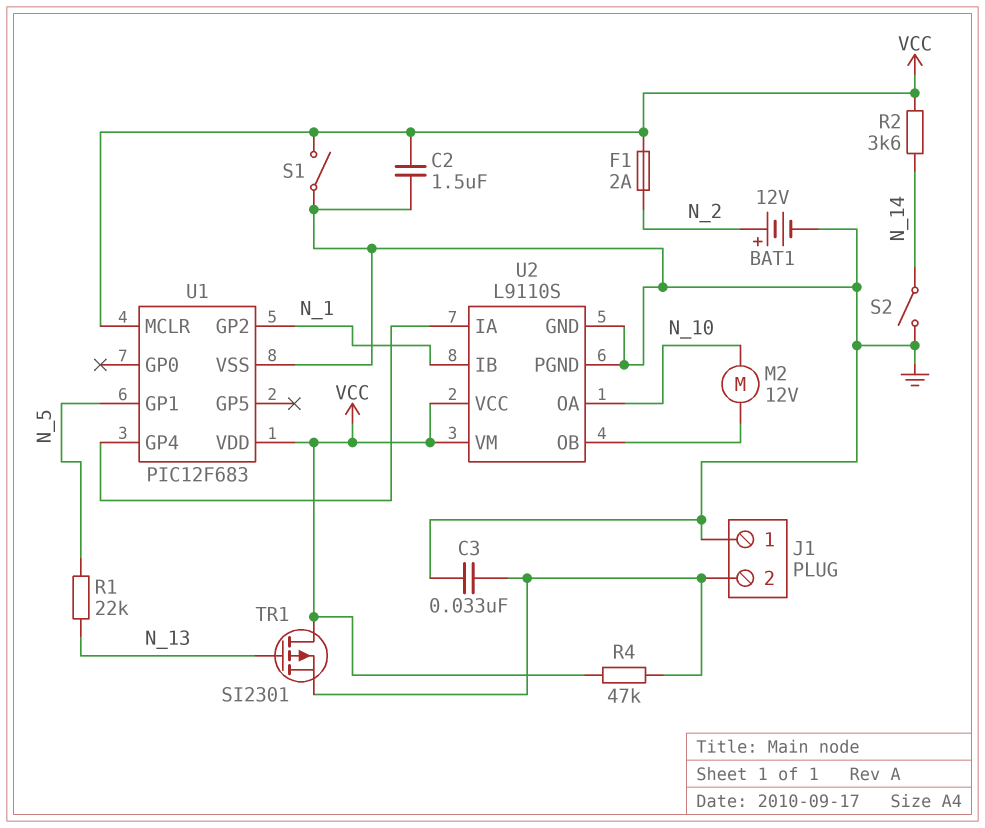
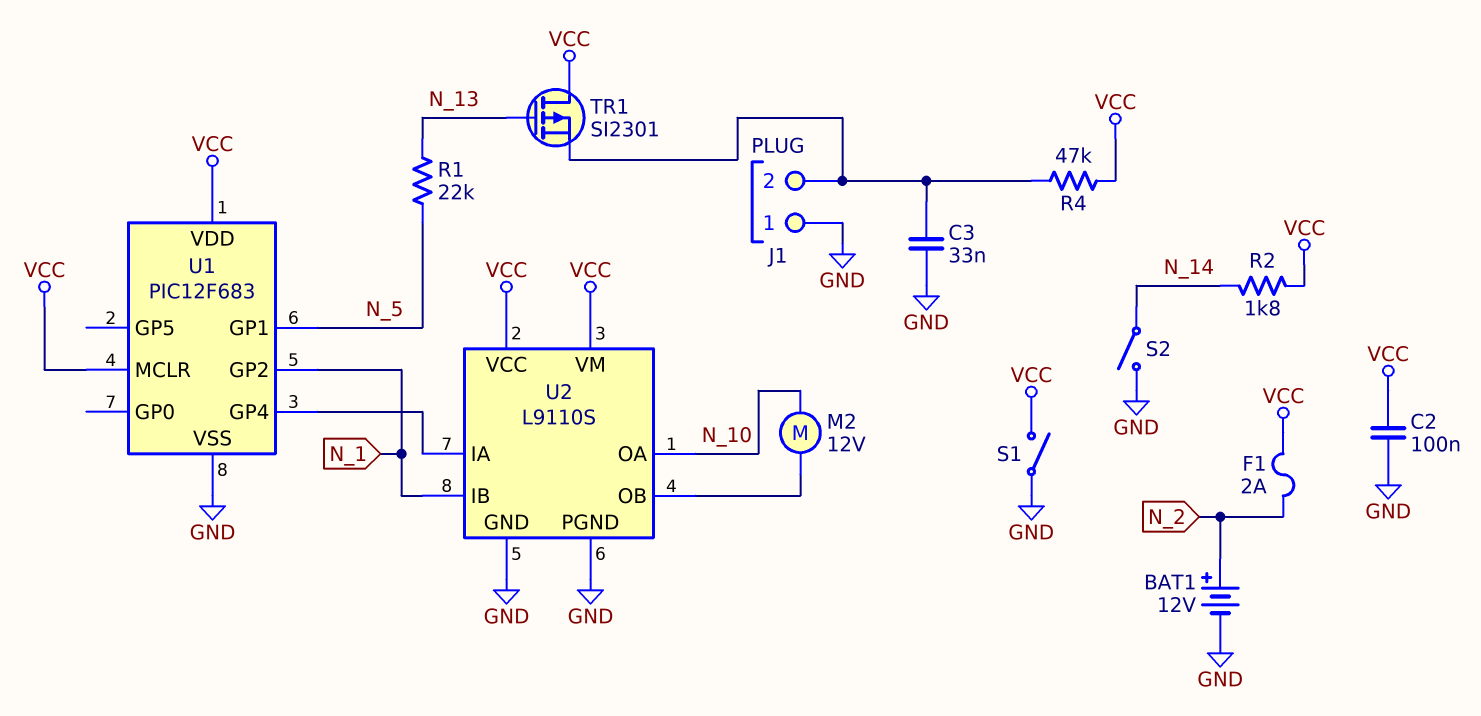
C2: 1.5uF (GND, VCC) -> 100nF (GND, VCC)
R2: 3.6k (N_14, VCC) -> 1.8k (N_14, VCC)

